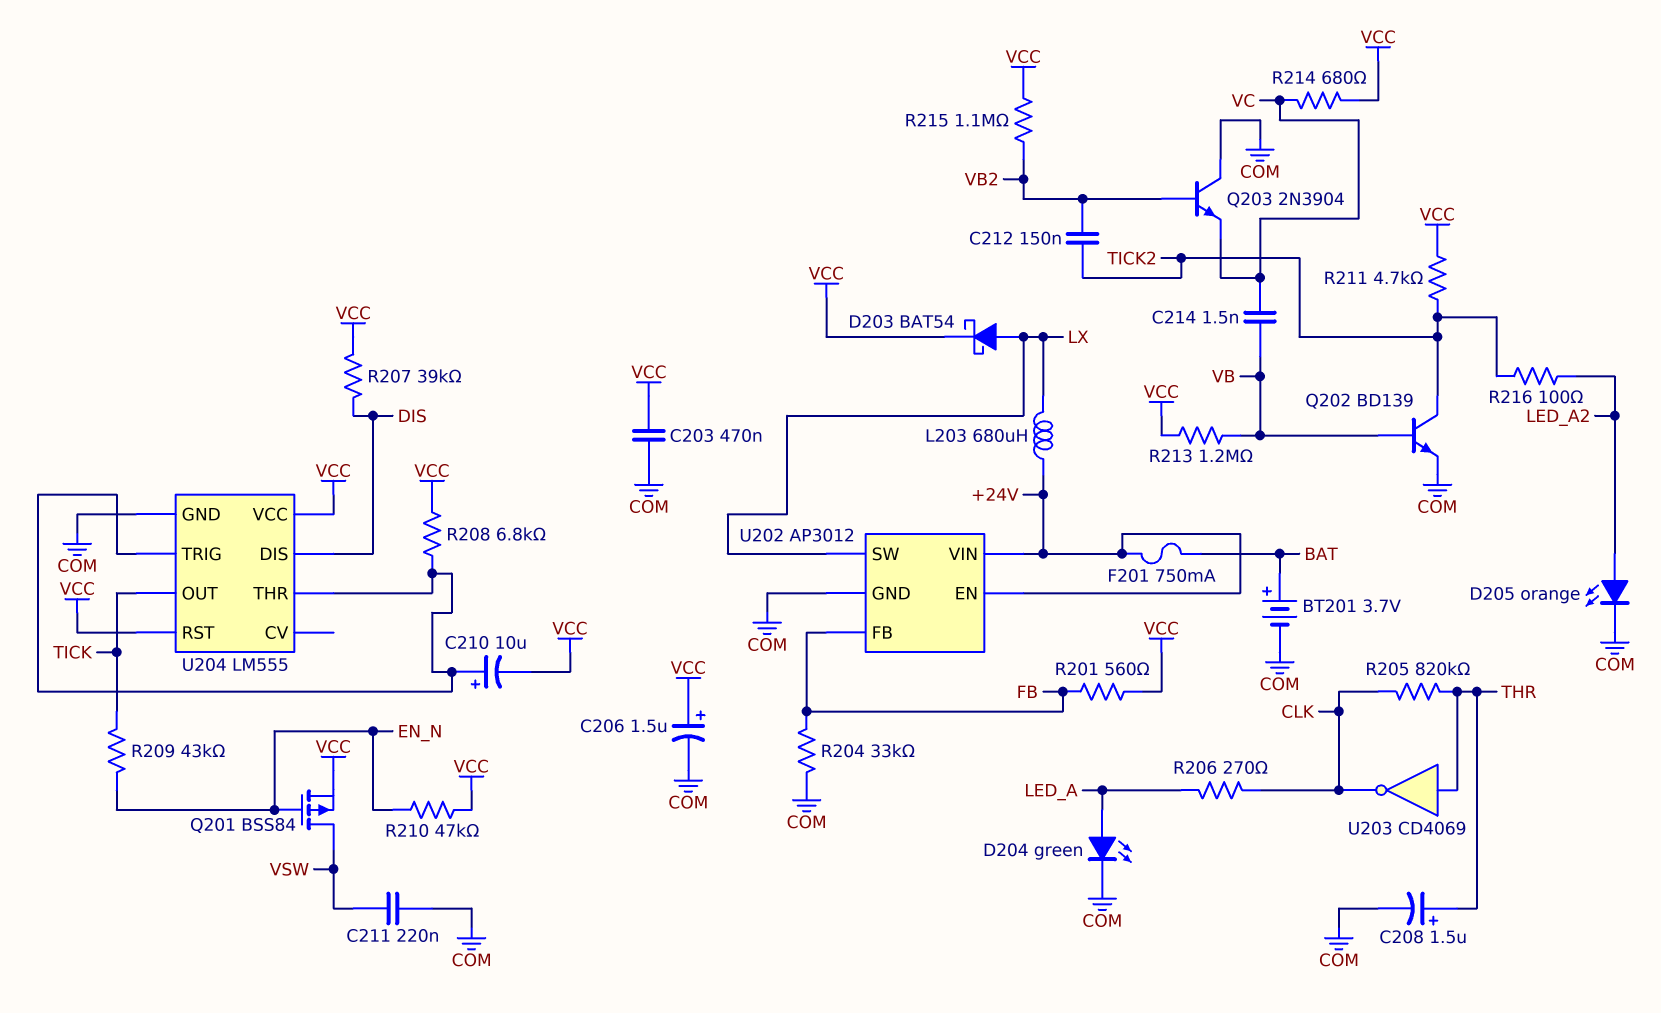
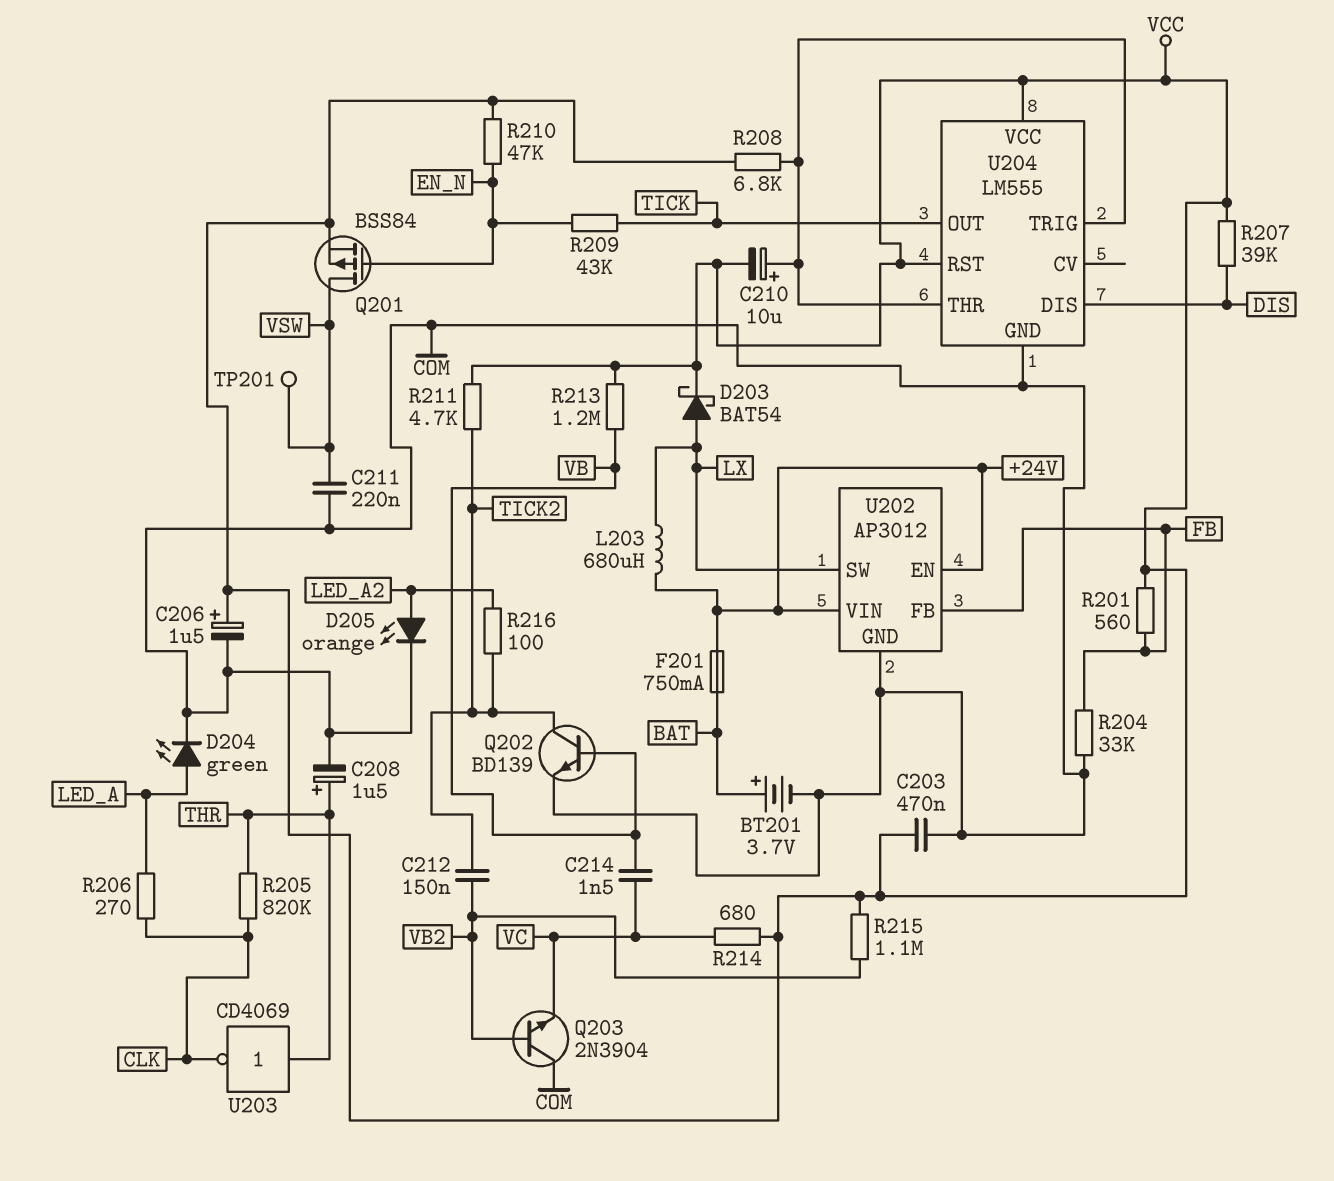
TP201: none -> test point (VSW)

